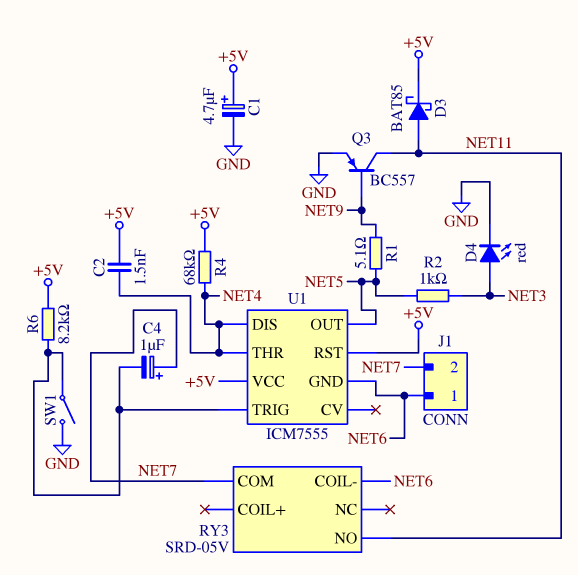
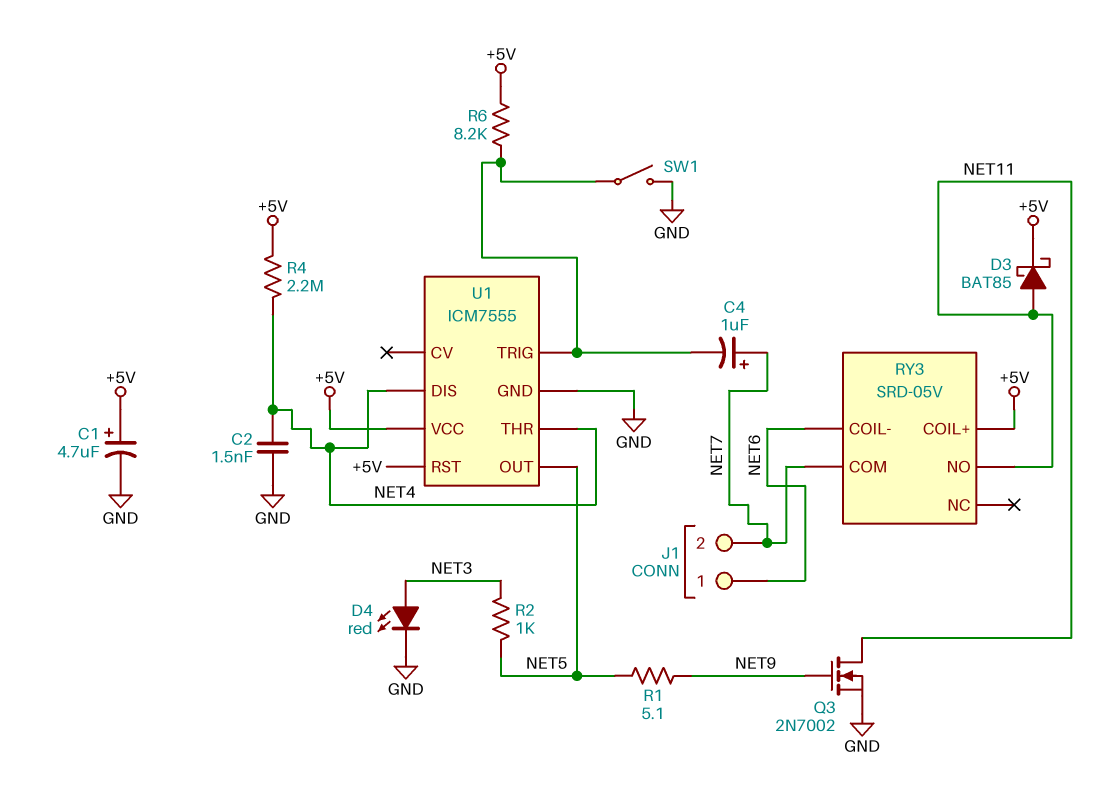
C2: 1.5nF (+5V, NET4) -> 1.5nF (GND, NET4)
Q3: PNP BC557 (B NET9, C NET11, E GND) -> NMOS 2N7002 (G NET9, D NET11, S GND)
R4: 68k (+5V, NET4) -> 2.2M (+5V, NET4)
RY3 pin COIL+: none -> +5V
U1 pin GND: NET6 -> GND

